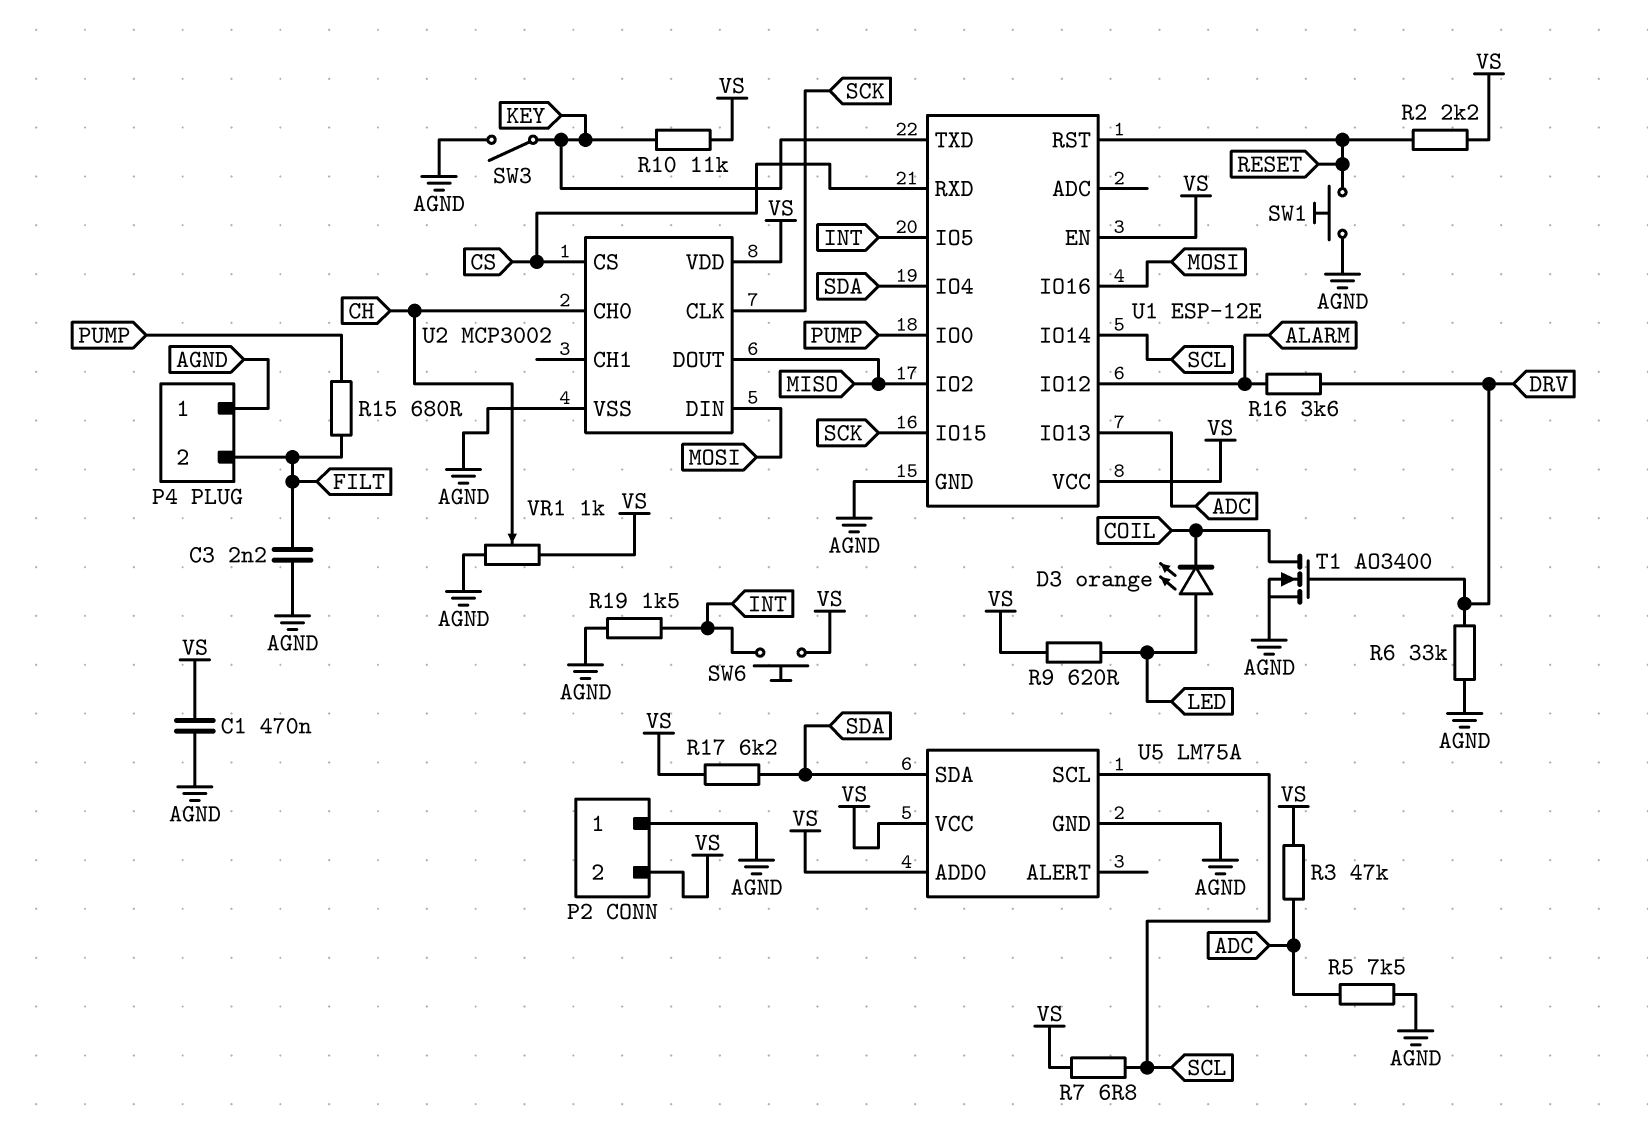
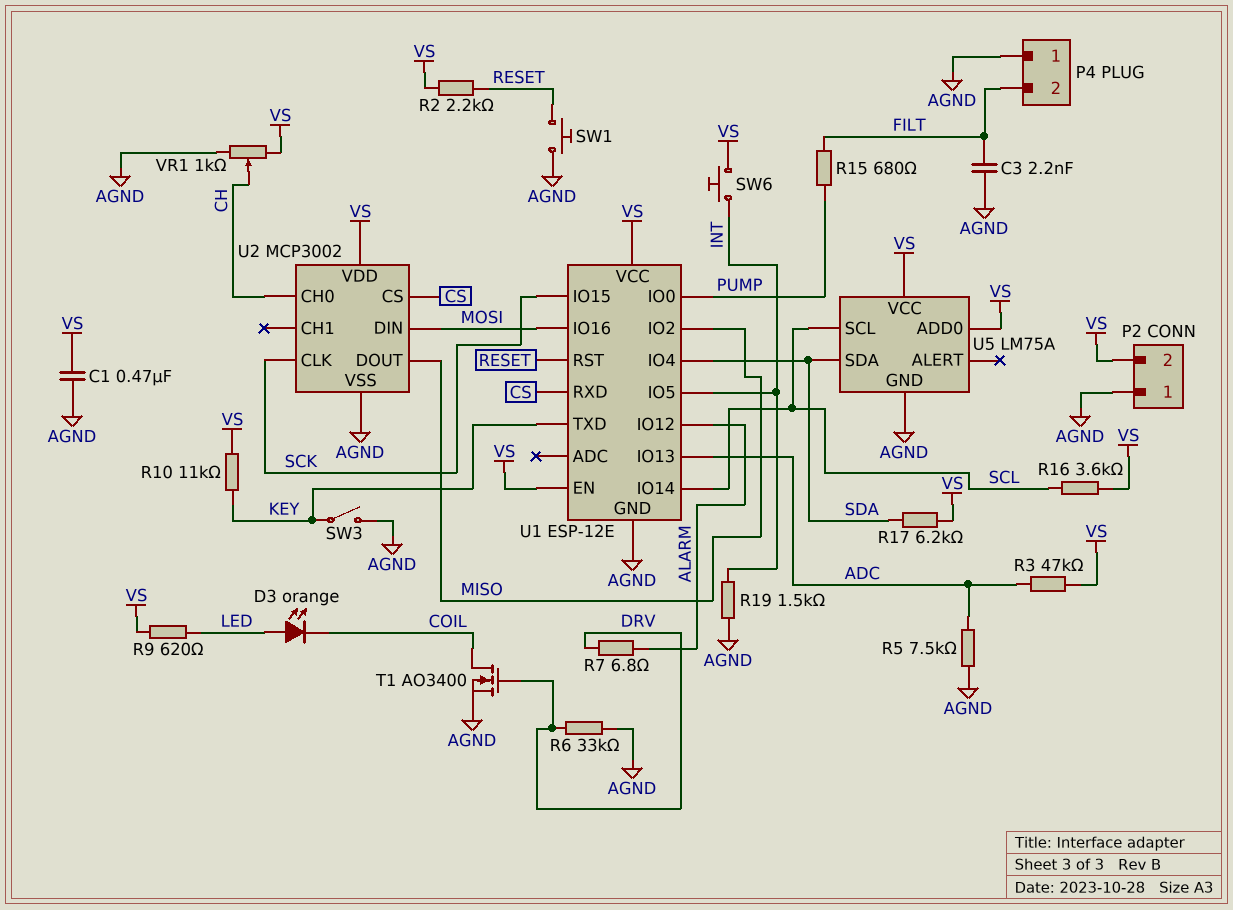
R7: 6.8 (SCL, VS) -> 6.8 (ALARM, DRV)
R16: 3.6k (ALARM, DRV) -> 3.6k (SCL, VS)

